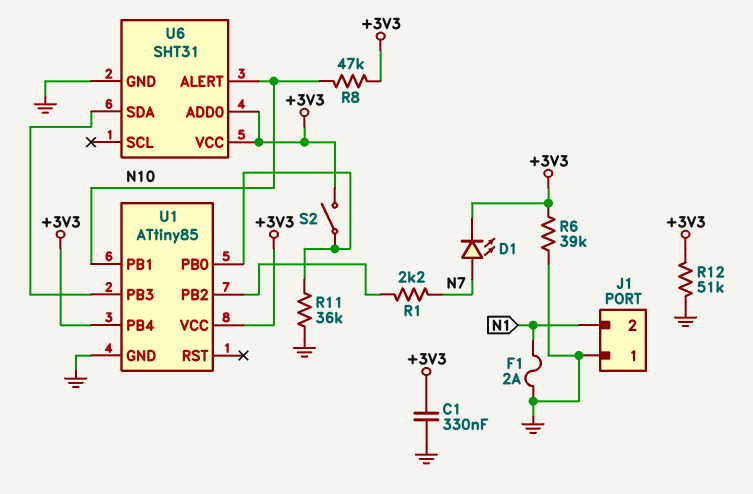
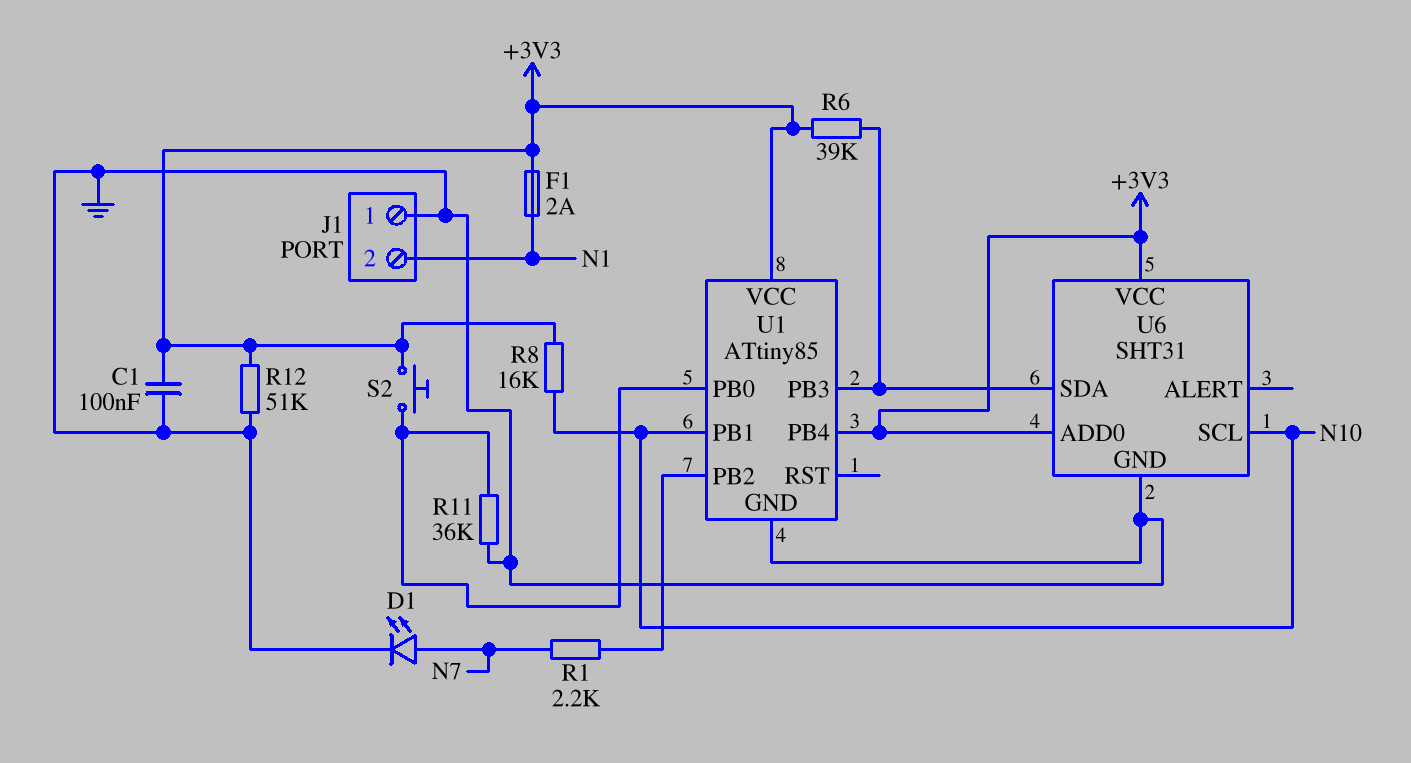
C1: 330nF (+3V3, GND) -> 100nF (+3V3, GND)
D1: LED (A N7, K +3V3) -> LED (A N7, K GND)
F1: 2A (GND, N1) -> 2A (+3V3, N1)
R6: 39k (+3V3, GND) -> 39k (+3V3, U1/PB3)
R8: 47k (+3V3, N10) -> 16k (+3V3, N10)
S2: switch (+3V3, U1/PB0) -> button (+3V3, U1/PB0)
U6 pin ALERT: N10 -> none
U6 pin SCL: none -> N10

